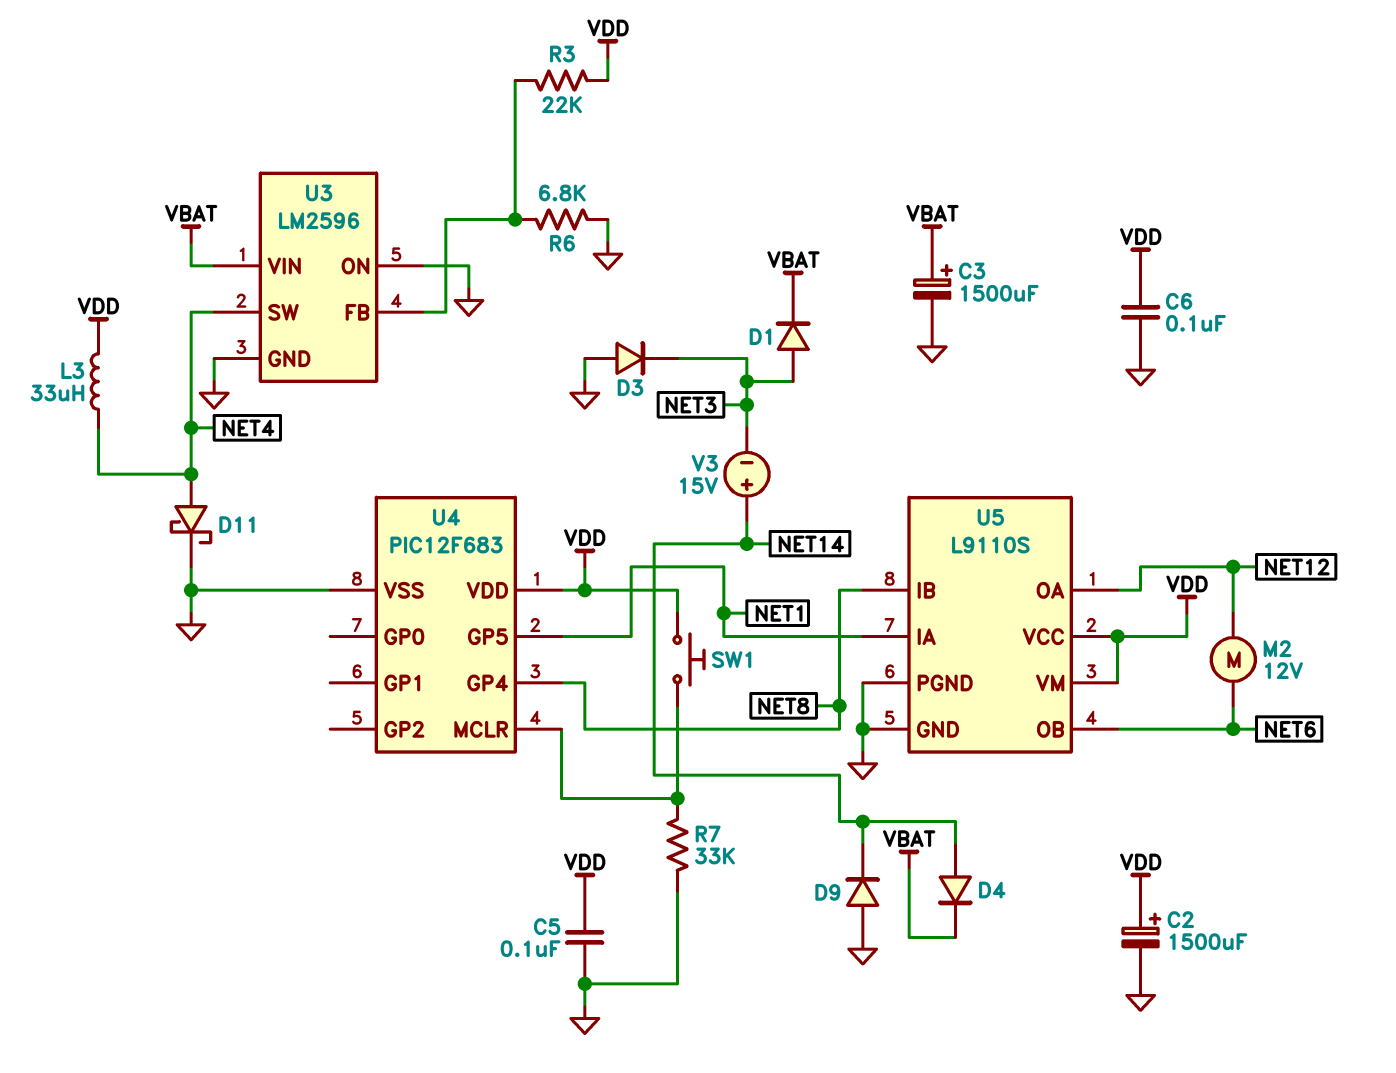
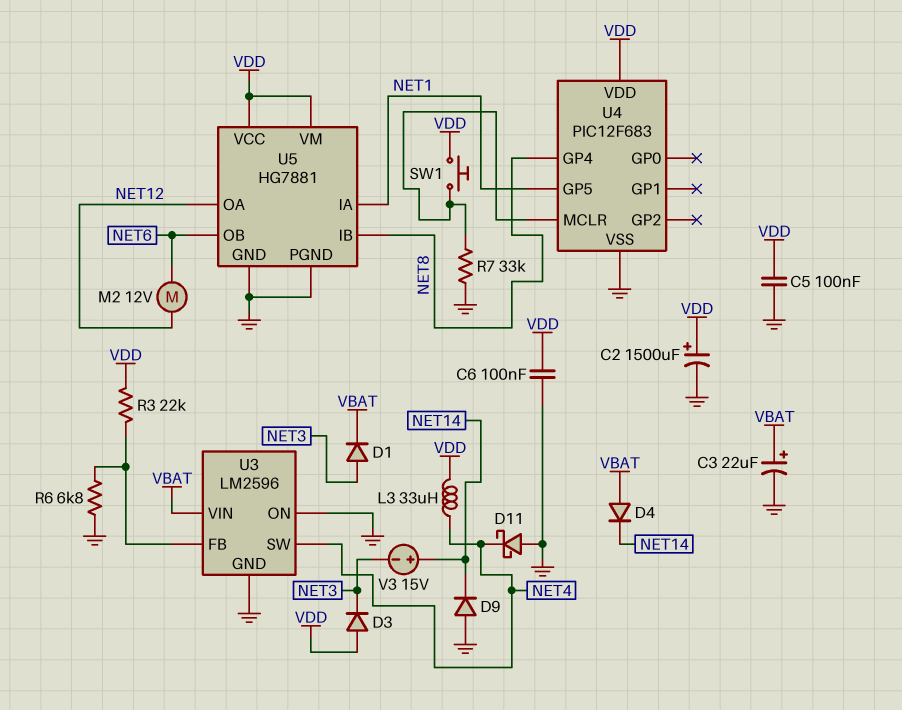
C3: 1500uF (plus VBAT, minus GND) -> 22uF (plus VBAT, minus GND)
D3: diode (A GND, K NET3) -> diode (A VDD, K NET3)
D4: diode (A NET14, K VBAT) -> diode (A VBAT, K NET14)
D11: schottky (A NET4, K GND) -> schottky (A GND, K NET4)
U5: L9110S -> HG7881

